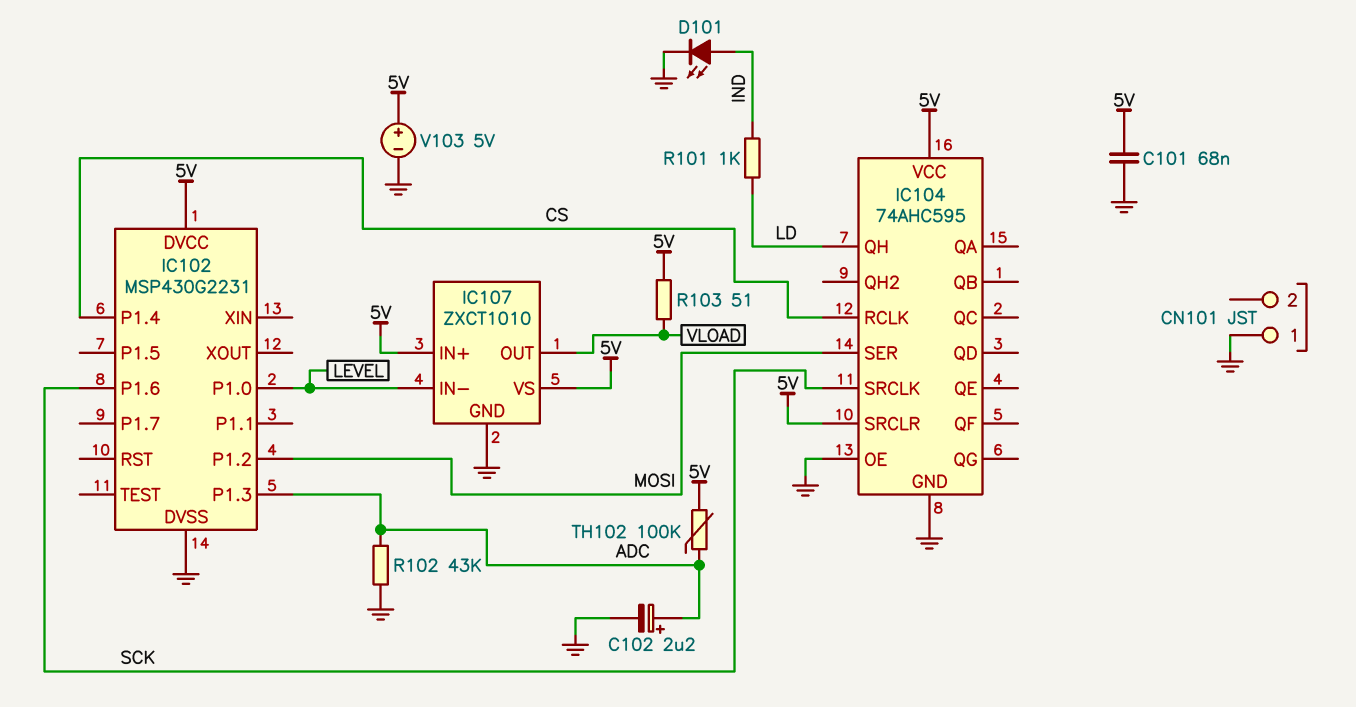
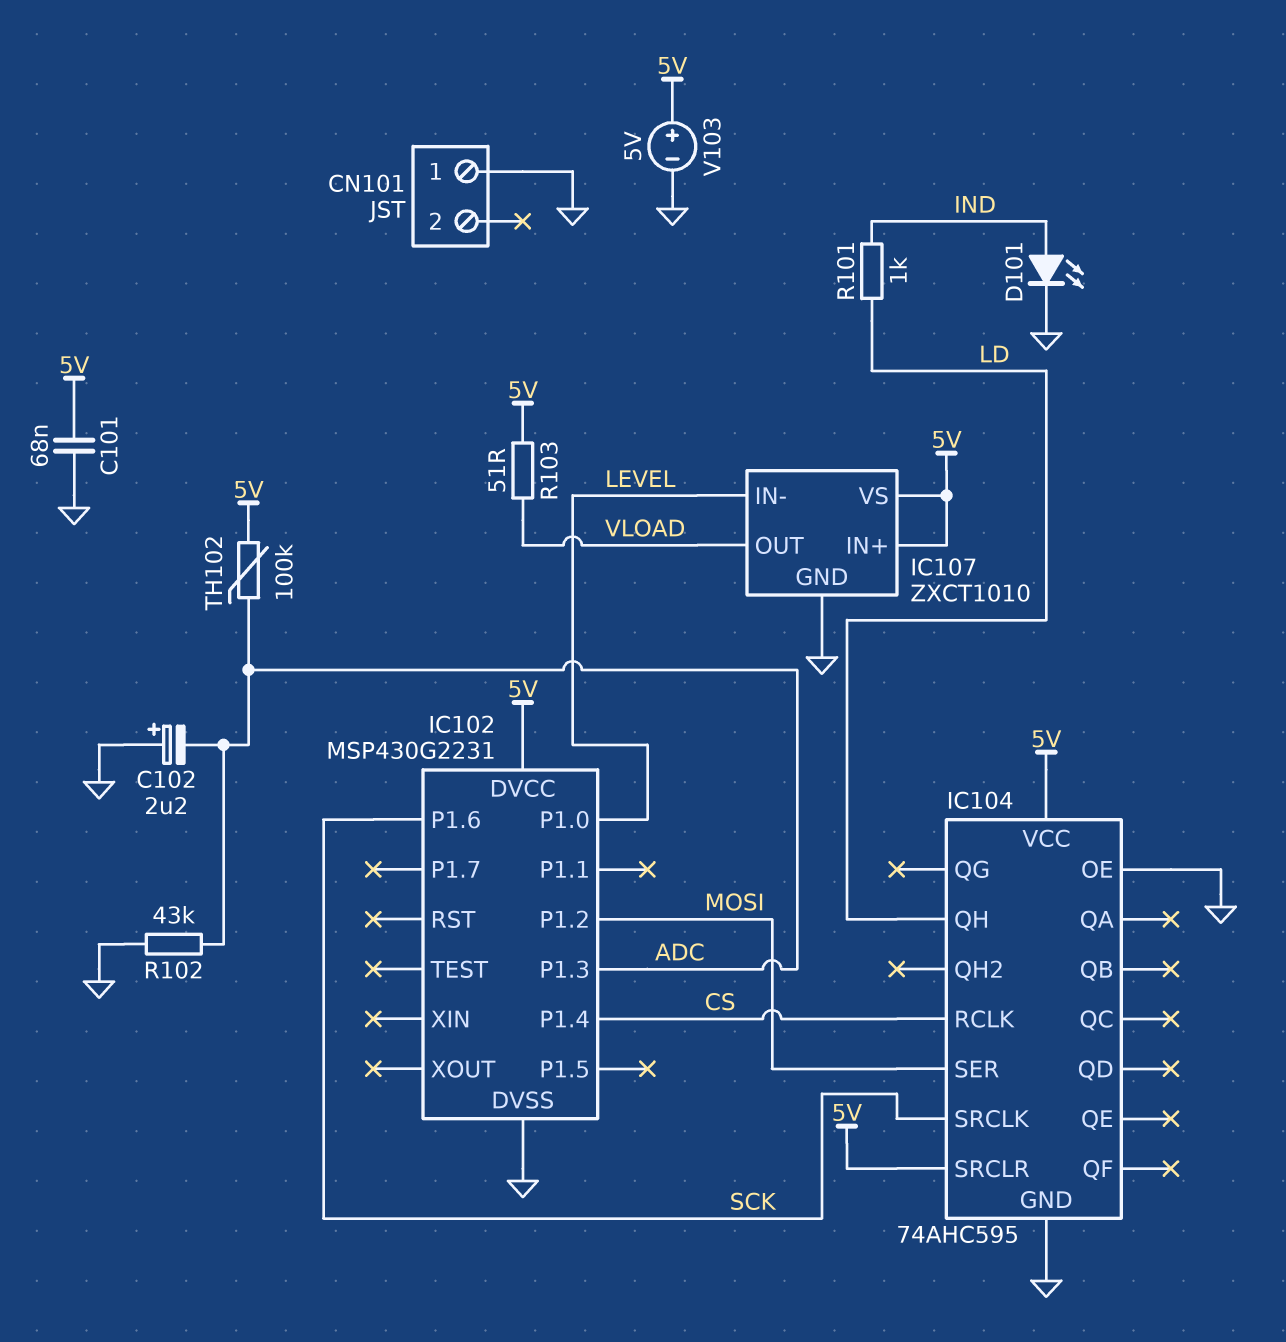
C102: 2.2uF (plus ADC, minus GND) -> 2.2uF (plus GND, minus ADC)

